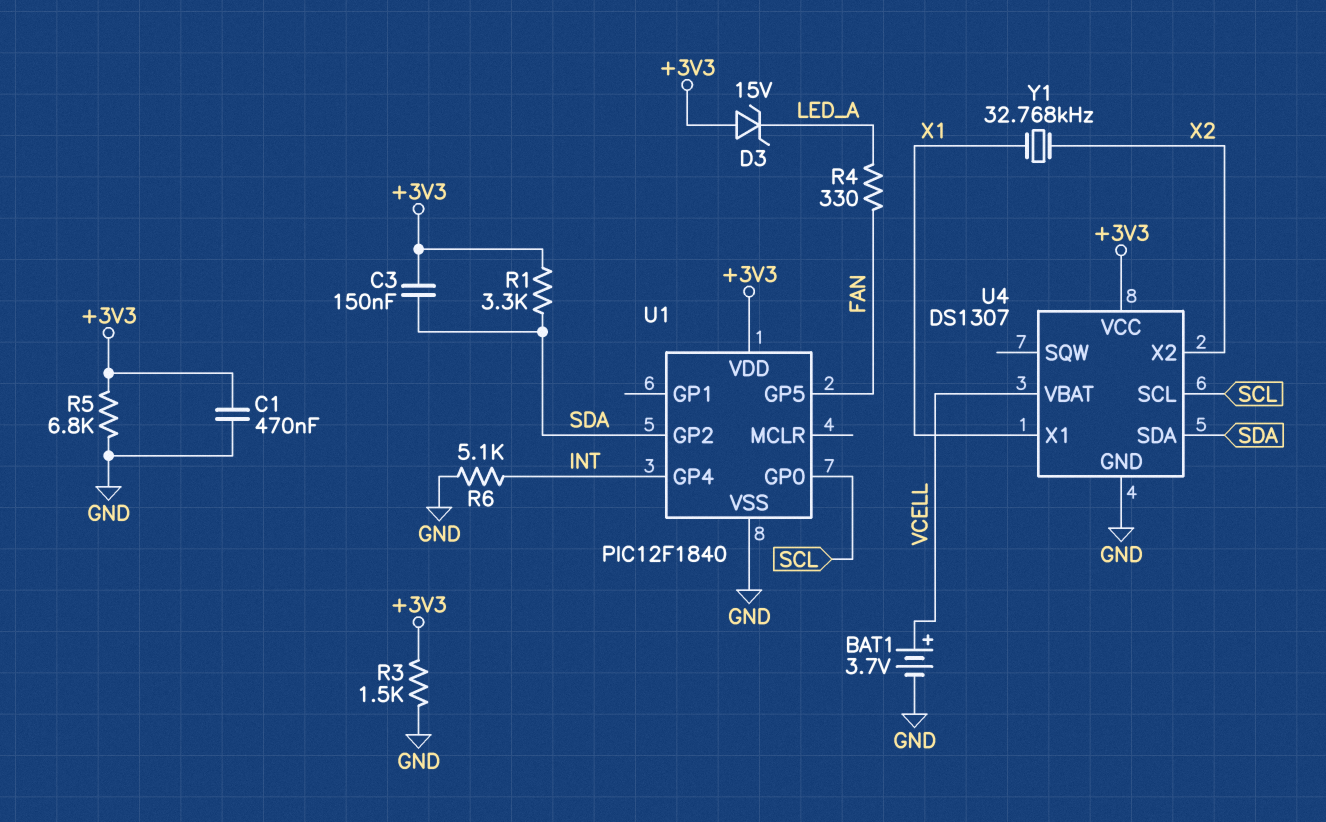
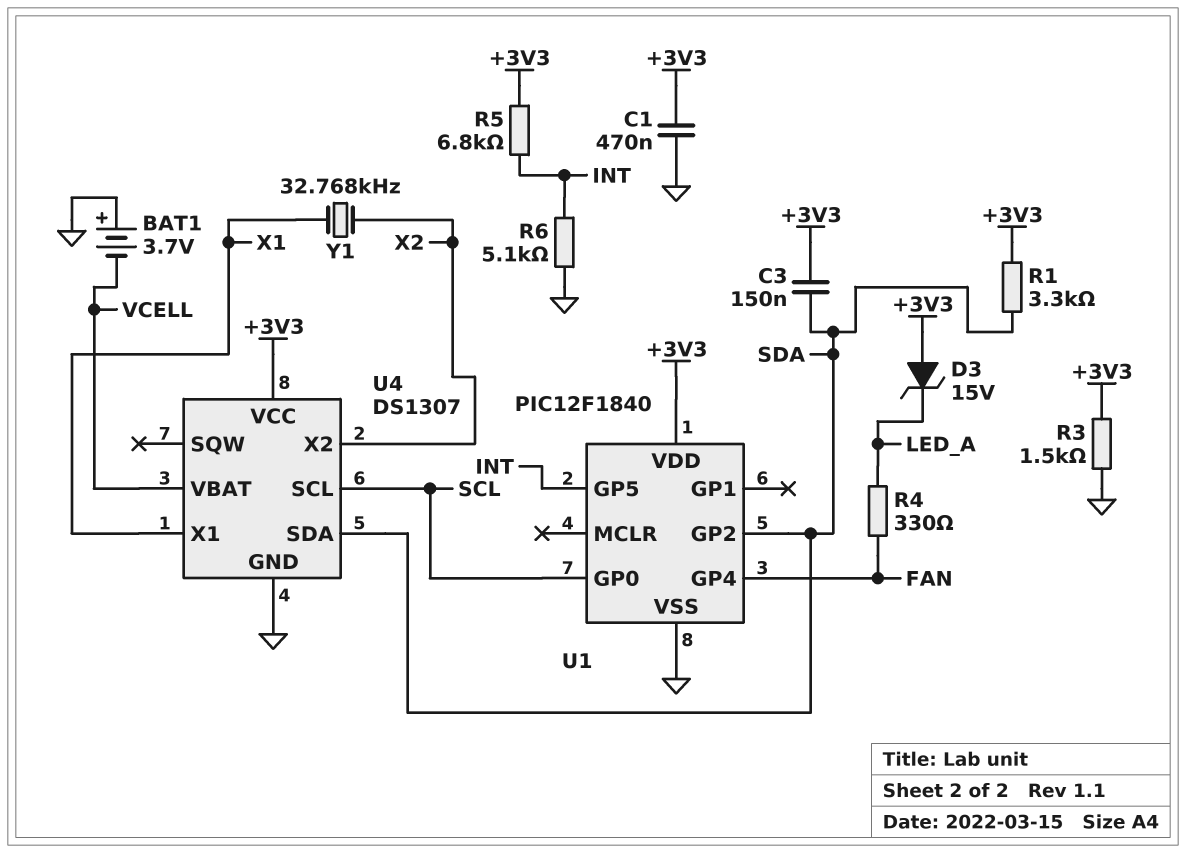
BAT1: 3.7V (plus VCELL, minus GND) -> 3.7V (plus GND, minus VCELL)
R5: 6.8k (+3V3, GND) -> 6.8k (+3V3, INT)
U1 pin GP4: INT -> FAN
U1 pin GP5: FAN -> INT

